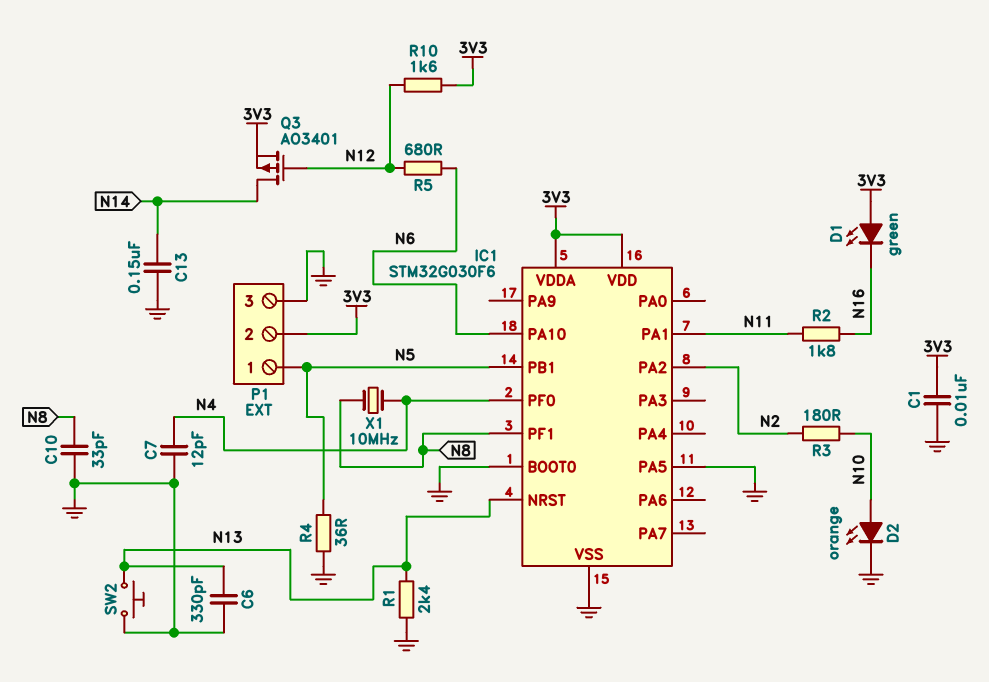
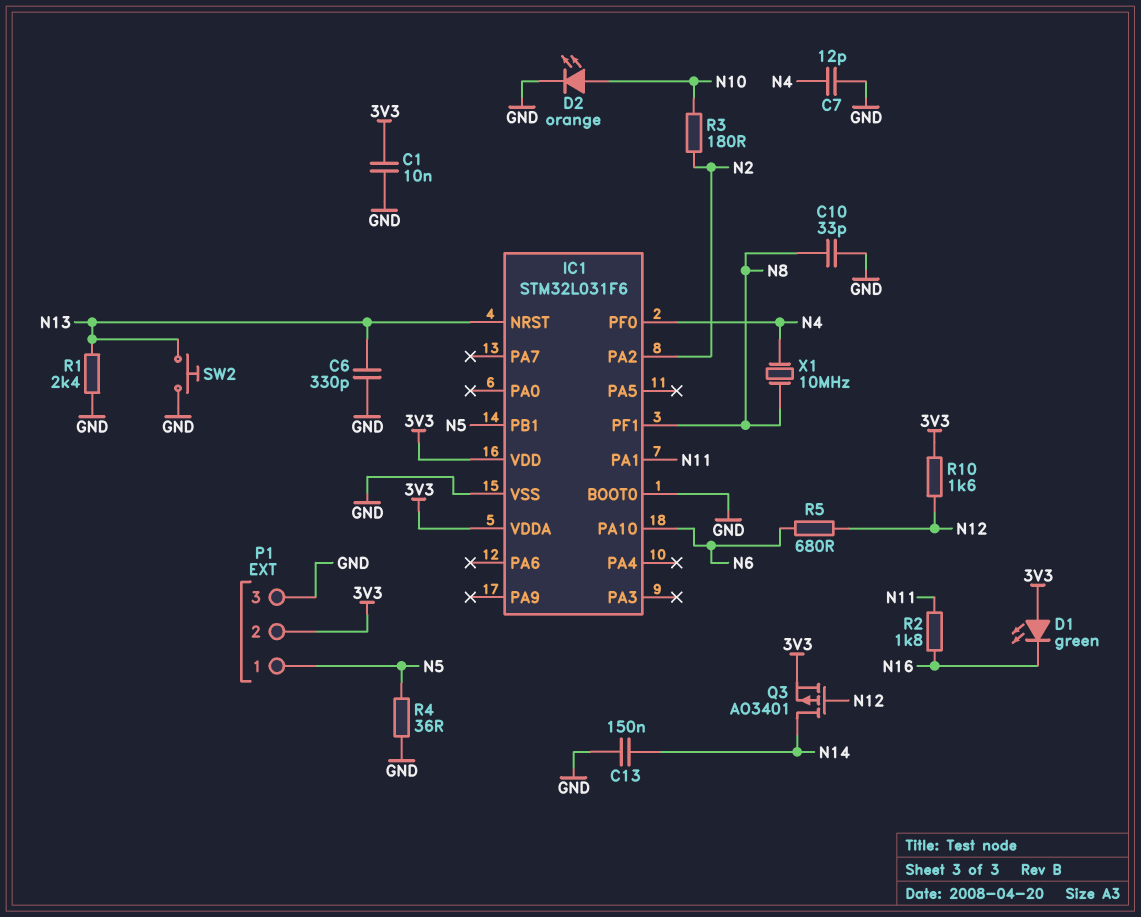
IC1: STM32G030F6 -> STM32L031F6
IC1 pin PA5: GND -> none

